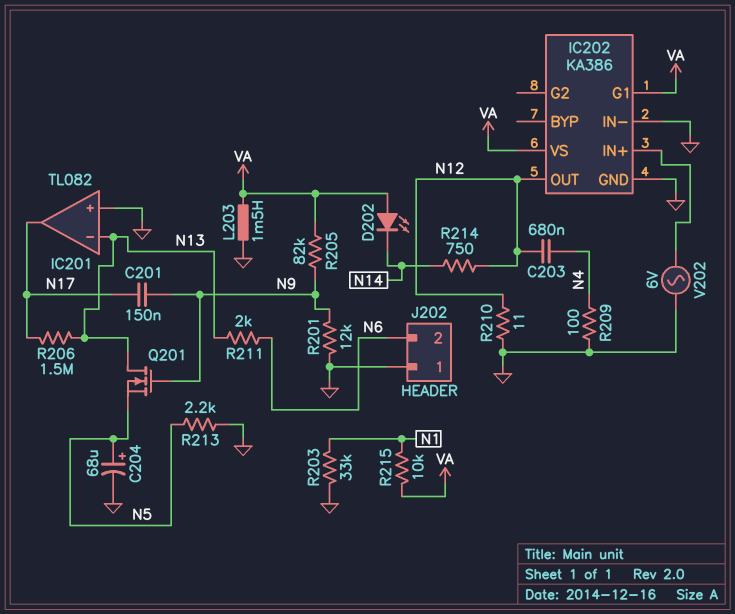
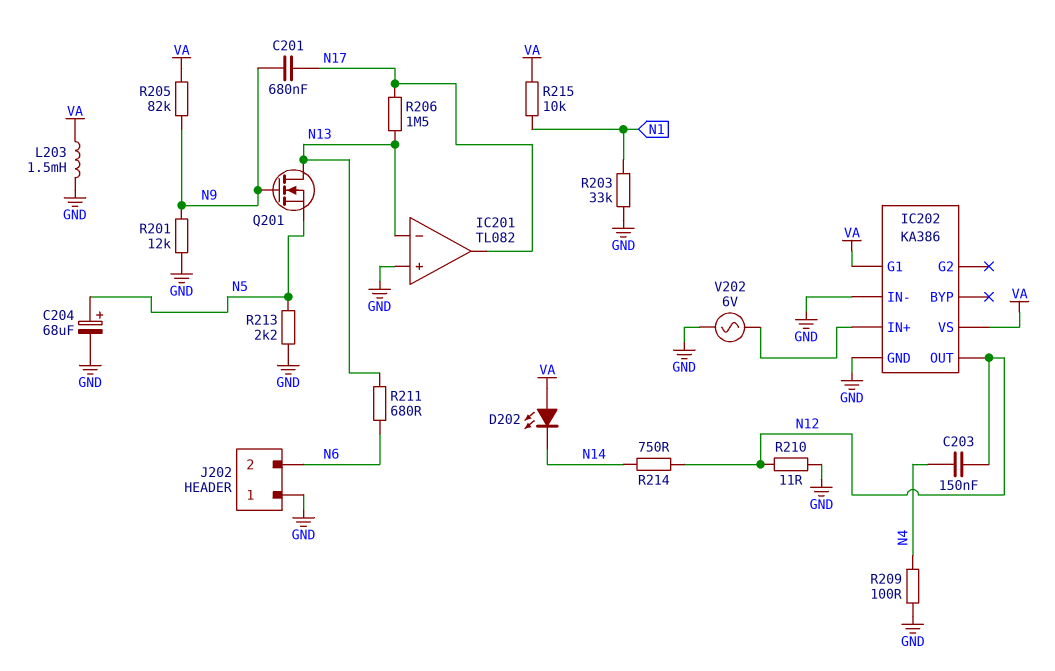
C201: 150nF (N9, N17) -> 680nF (N9, N17)
C203: 680nF (N4, N12) -> 150nF (N4, N12)
R211: 2k (N6, N13) -> 680 (N6, N13)

